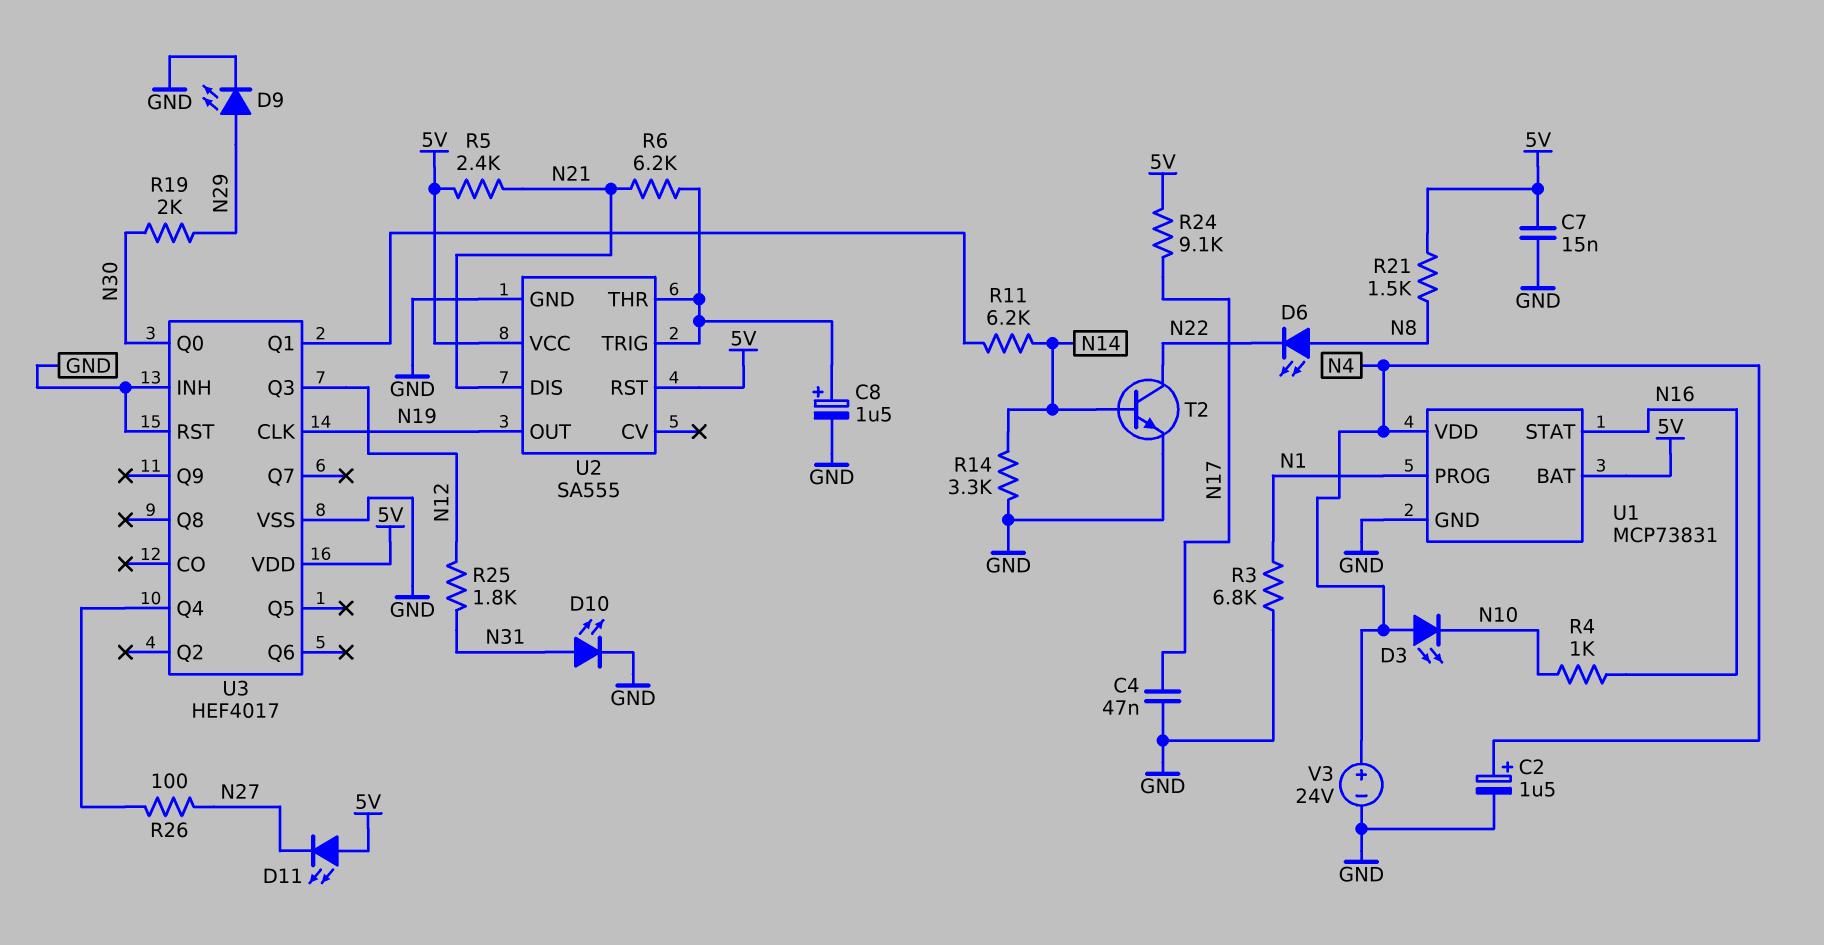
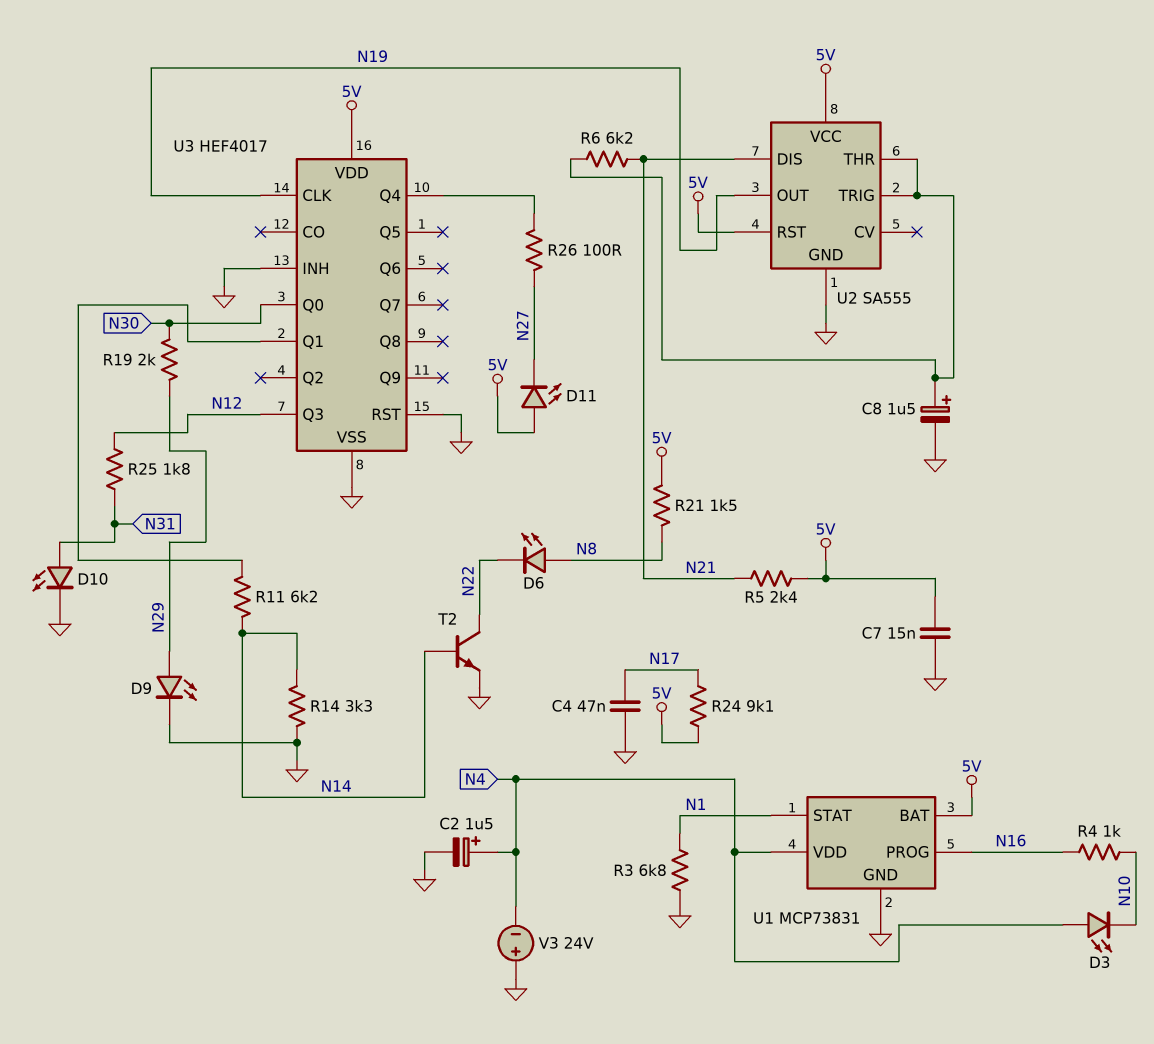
U1 pin PROG: N1 -> N16
U1 pin STAT: N16 -> N1
V3: 24V (plus N4, minus GND) -> 24V (plus GND, minus N4)

